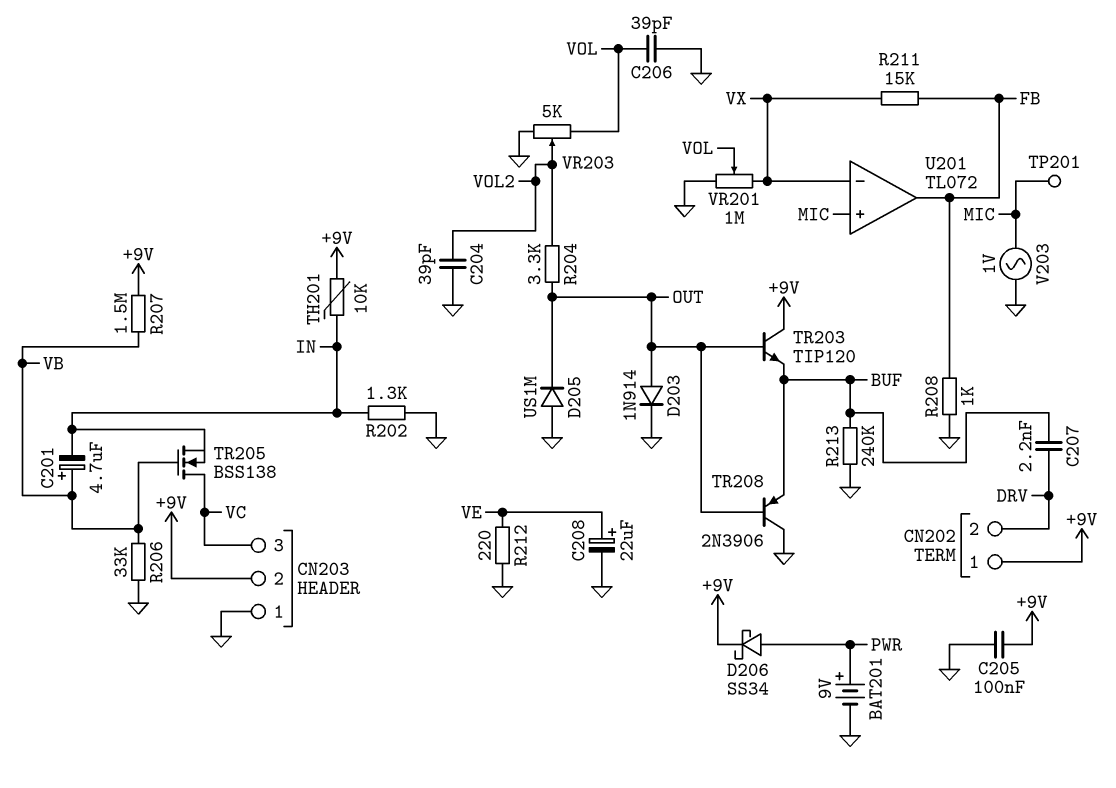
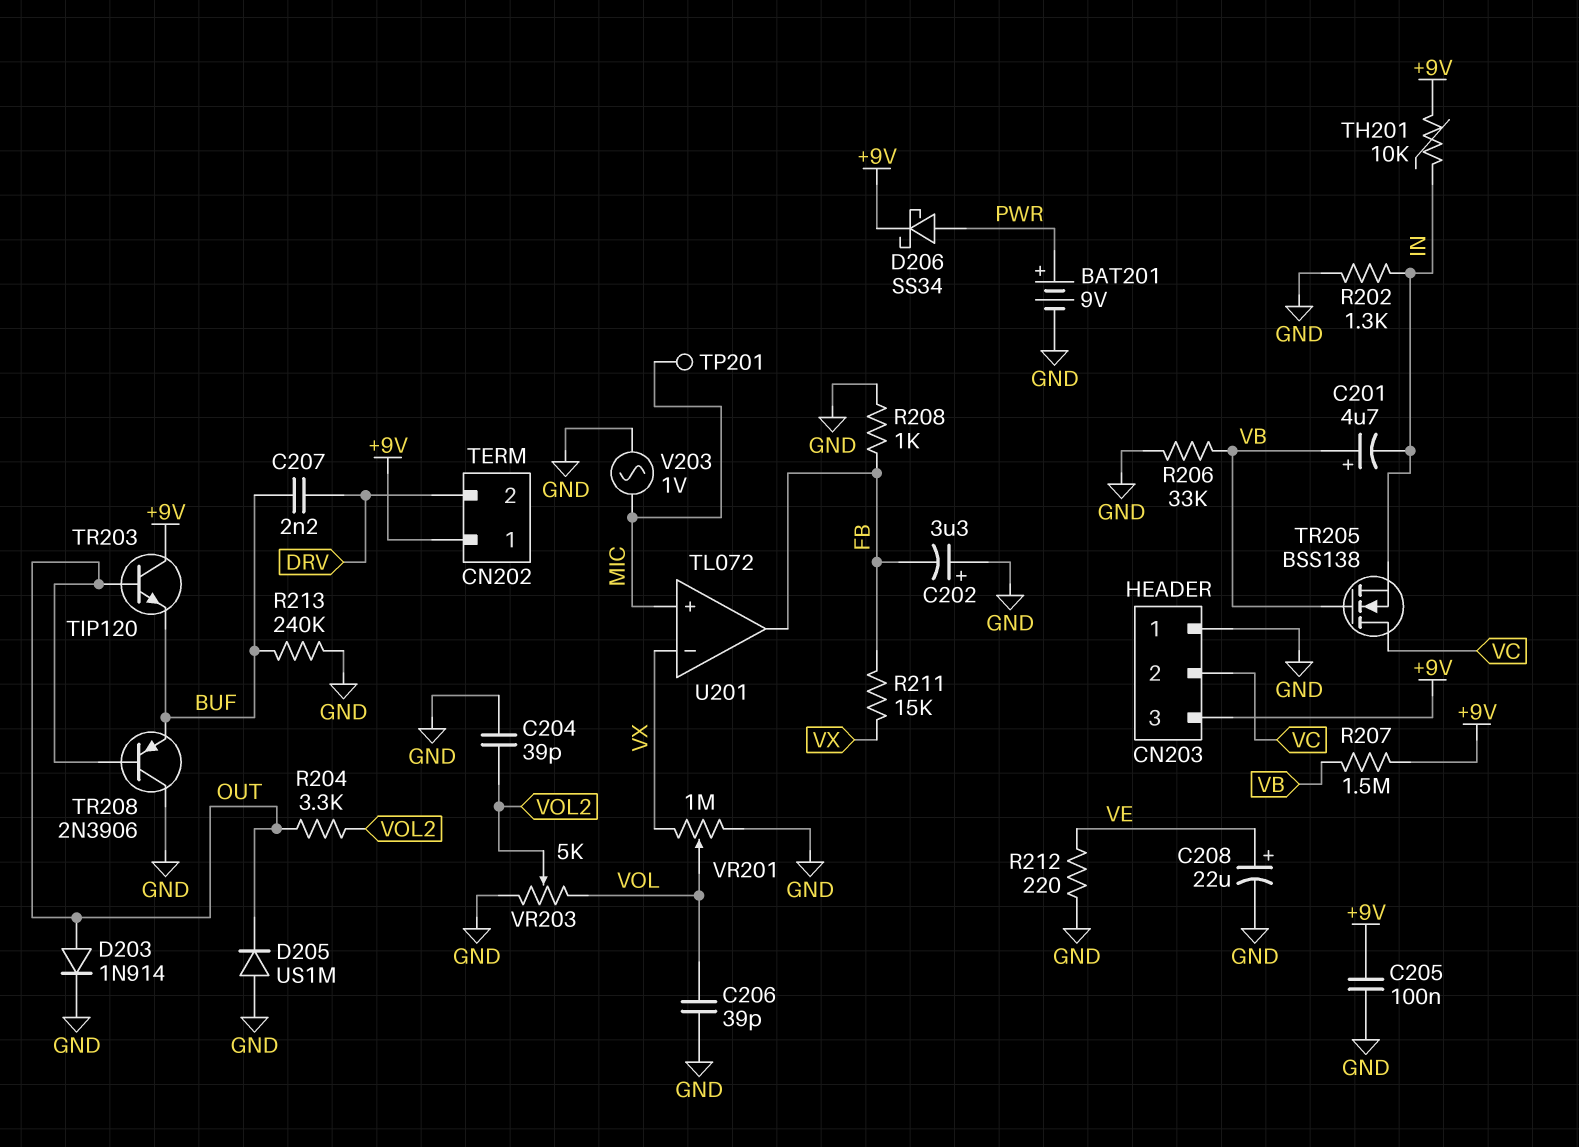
C202: none -> 3.3uF (plus GND, minus FB)
CN203 pin 2: +9V -> VC
CN203 pin 3: VC -> +9V

